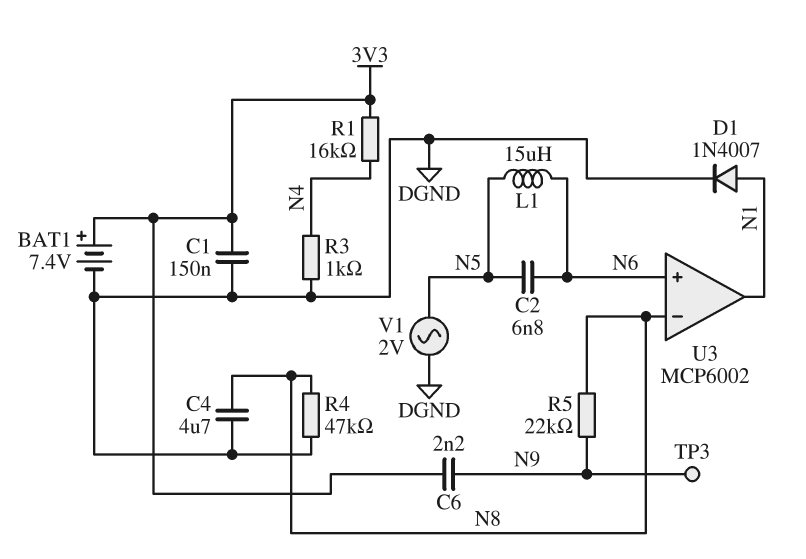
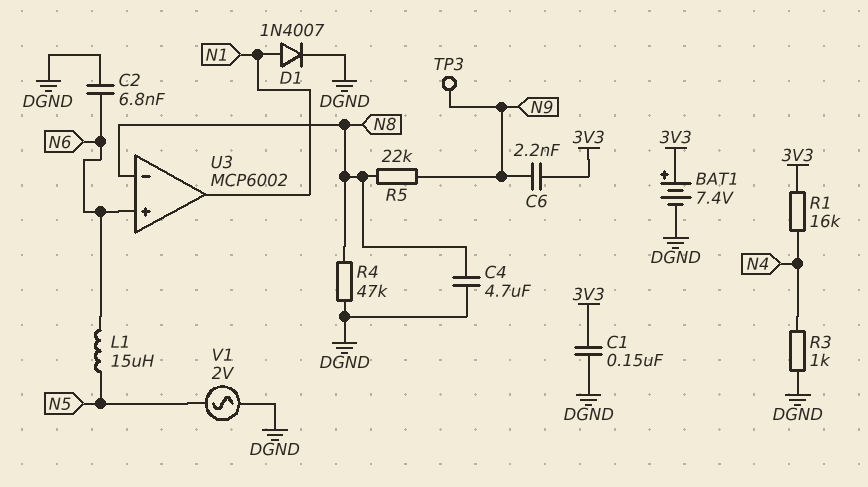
C2: 6.8nF (N5, N6) -> 6.8nF (DGND, N6)

